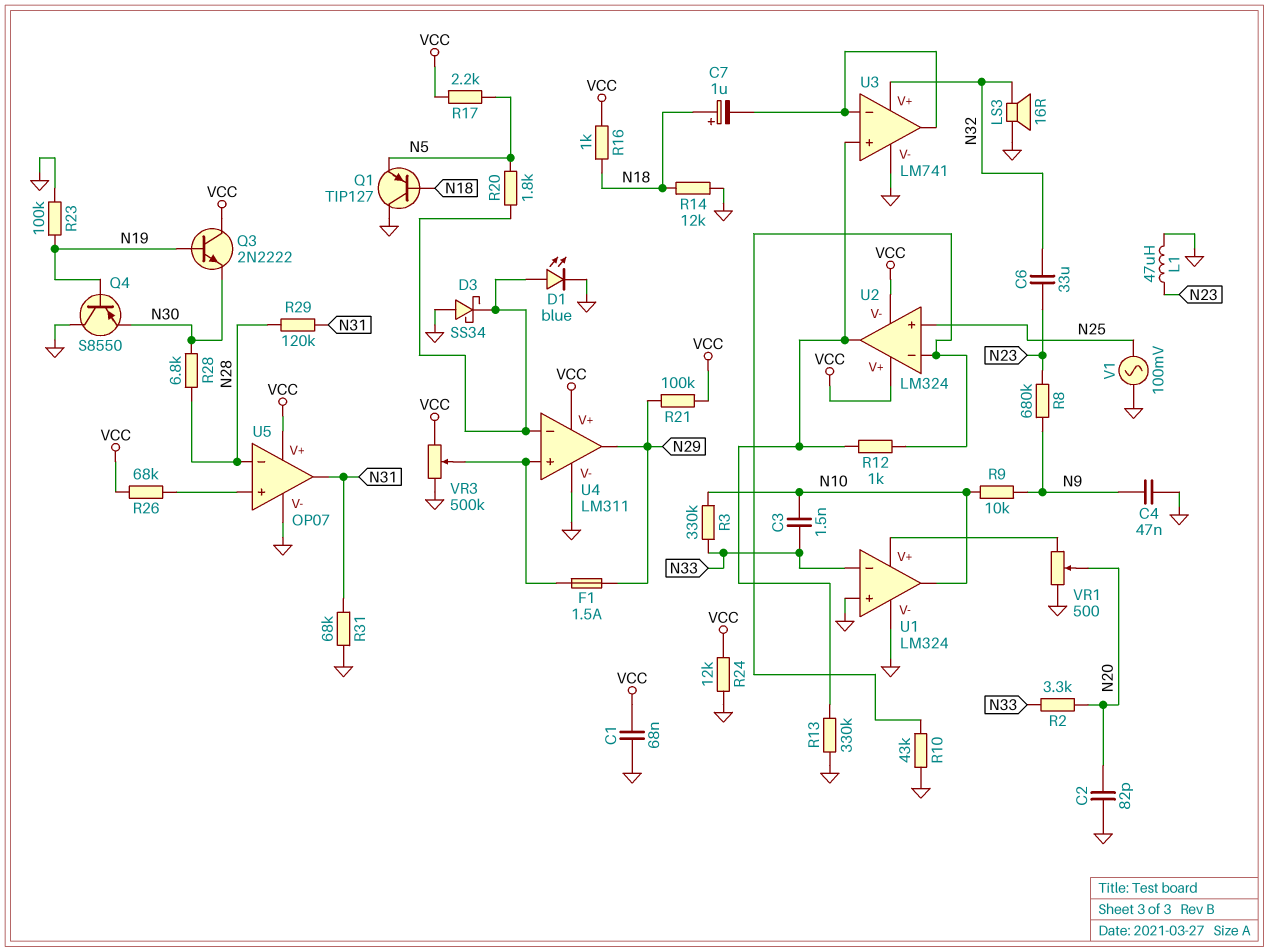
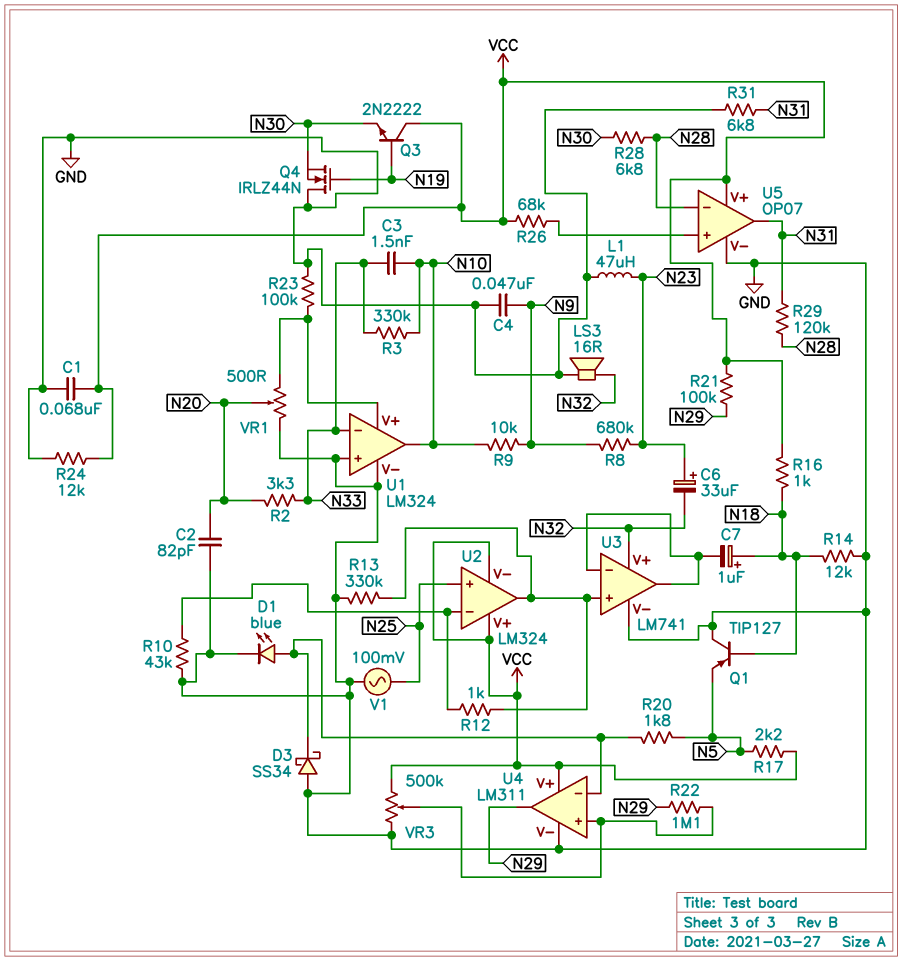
C6: 33uF (N23, N32) -> 33uF (plus N23, minus N32)
F1: 1.5A (N29, U4/in+) -> none
Q4: PNP S8550 (B N19, C GND, E N30) -> NMOS IRLZ44N (G N19, D GND, S N30)
R22: none -> 1.1M (N29, U4/in+)
R23: 100k (GND, N19) -> 100k (GND, U1/V+)
R31: 68k (GND, N31) -> 6.8k (GND, N31)

